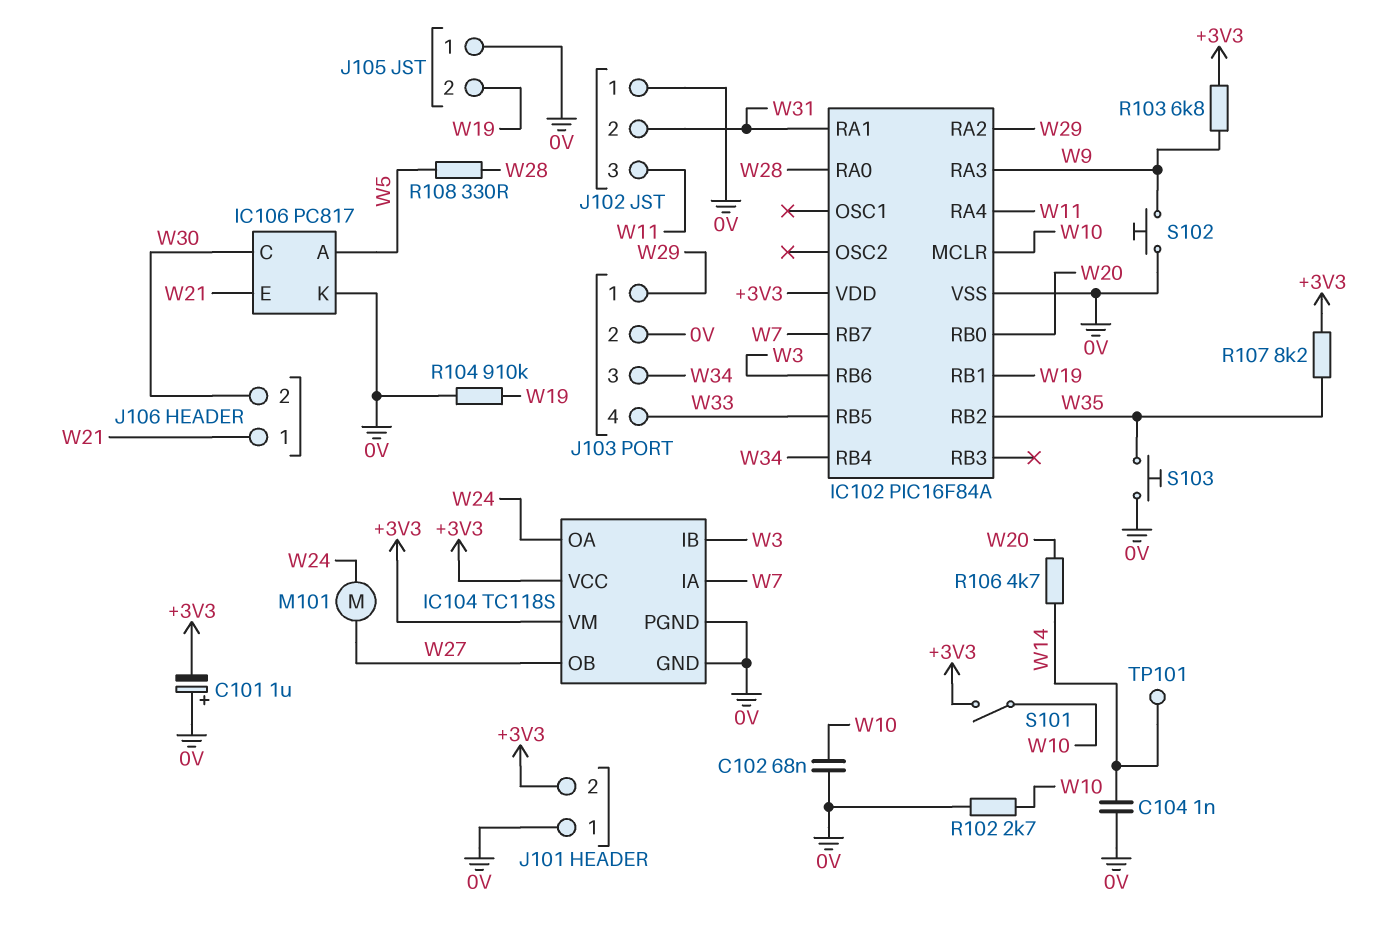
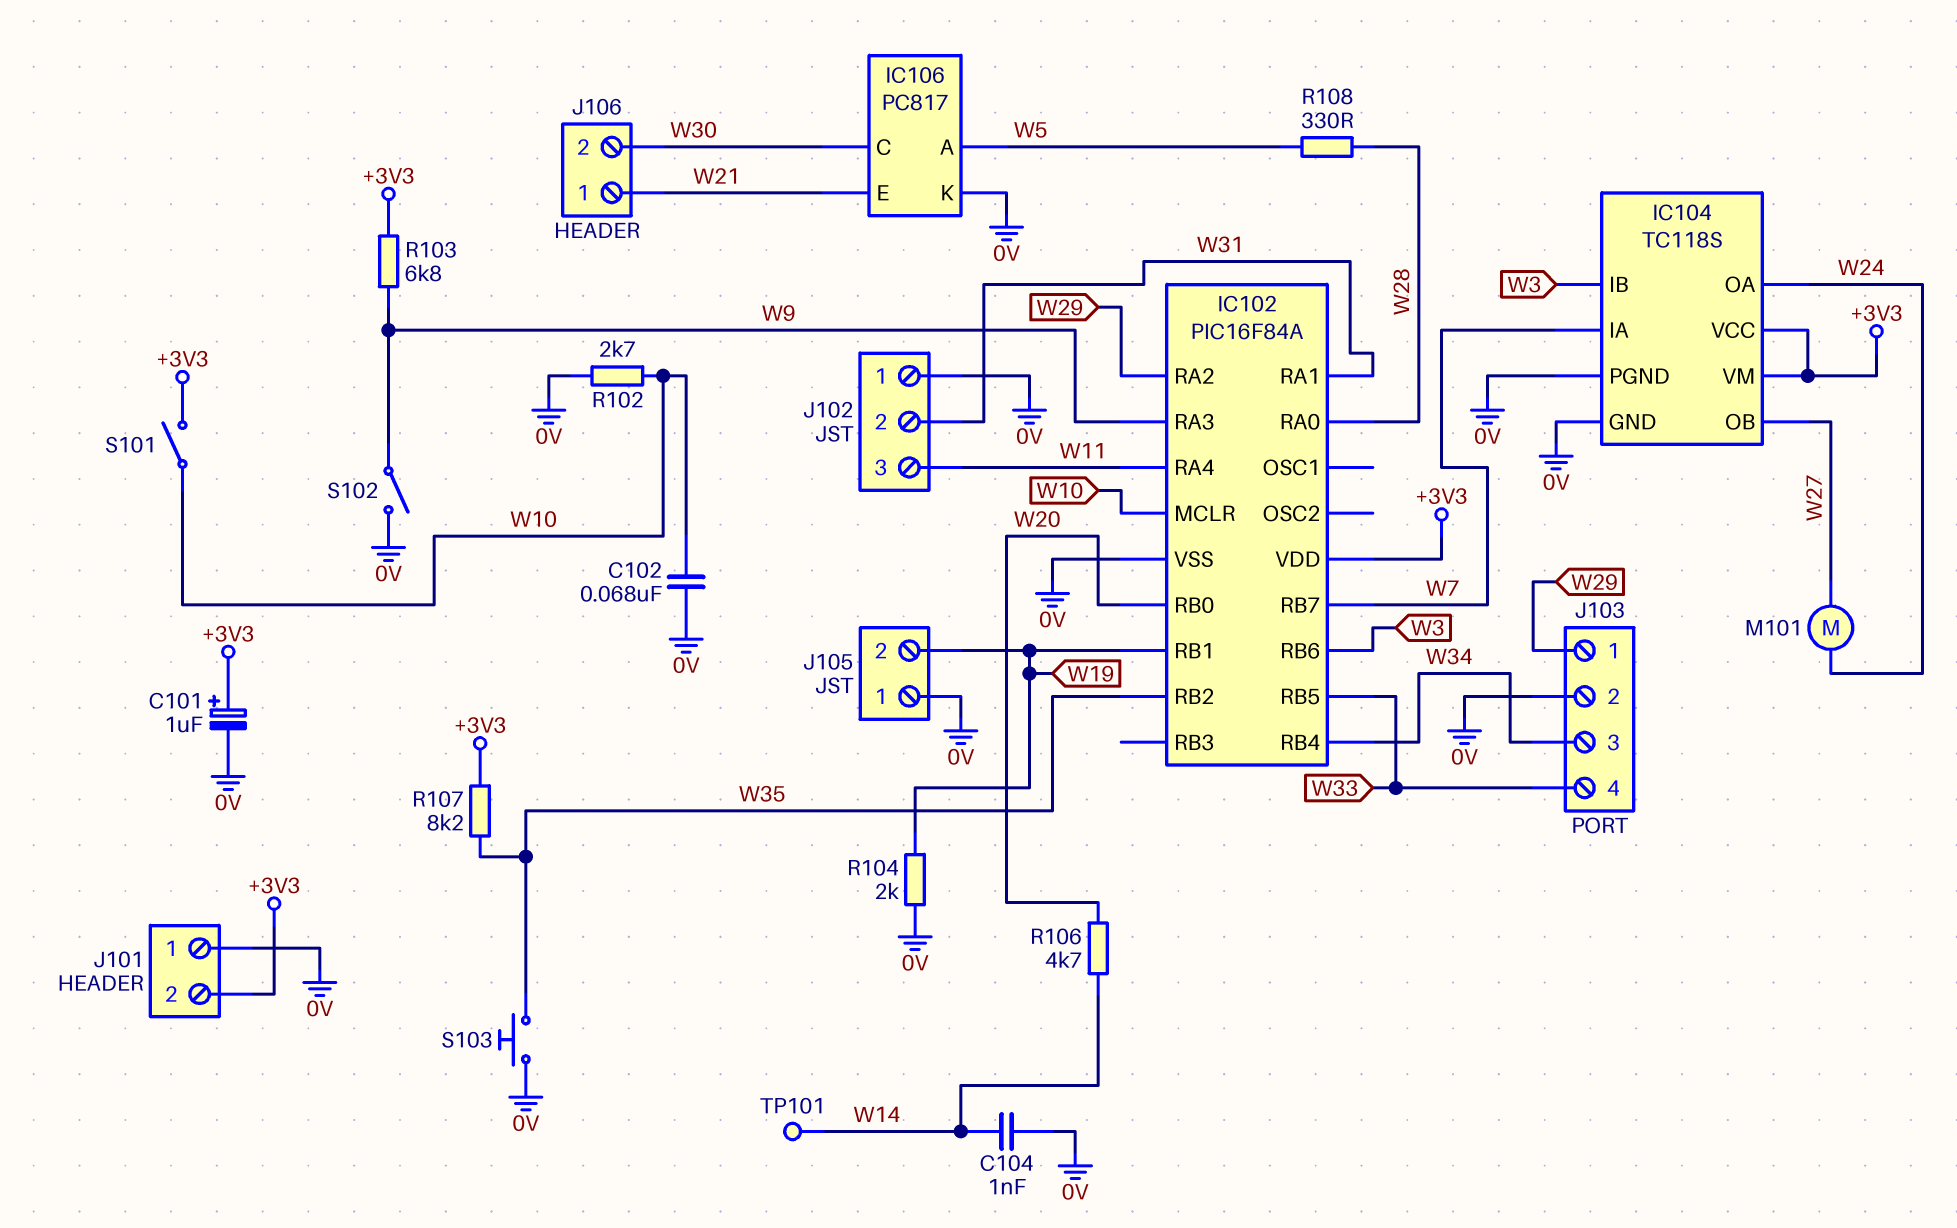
C101: 1uF (plus 0V, minus +3V3) -> 1uF (plus +3V3, minus 0V)
R104: 910k (0V, W19) -> 2k (0V, W19)
S102: button (0V, W9) -> switch (0V, W9)

